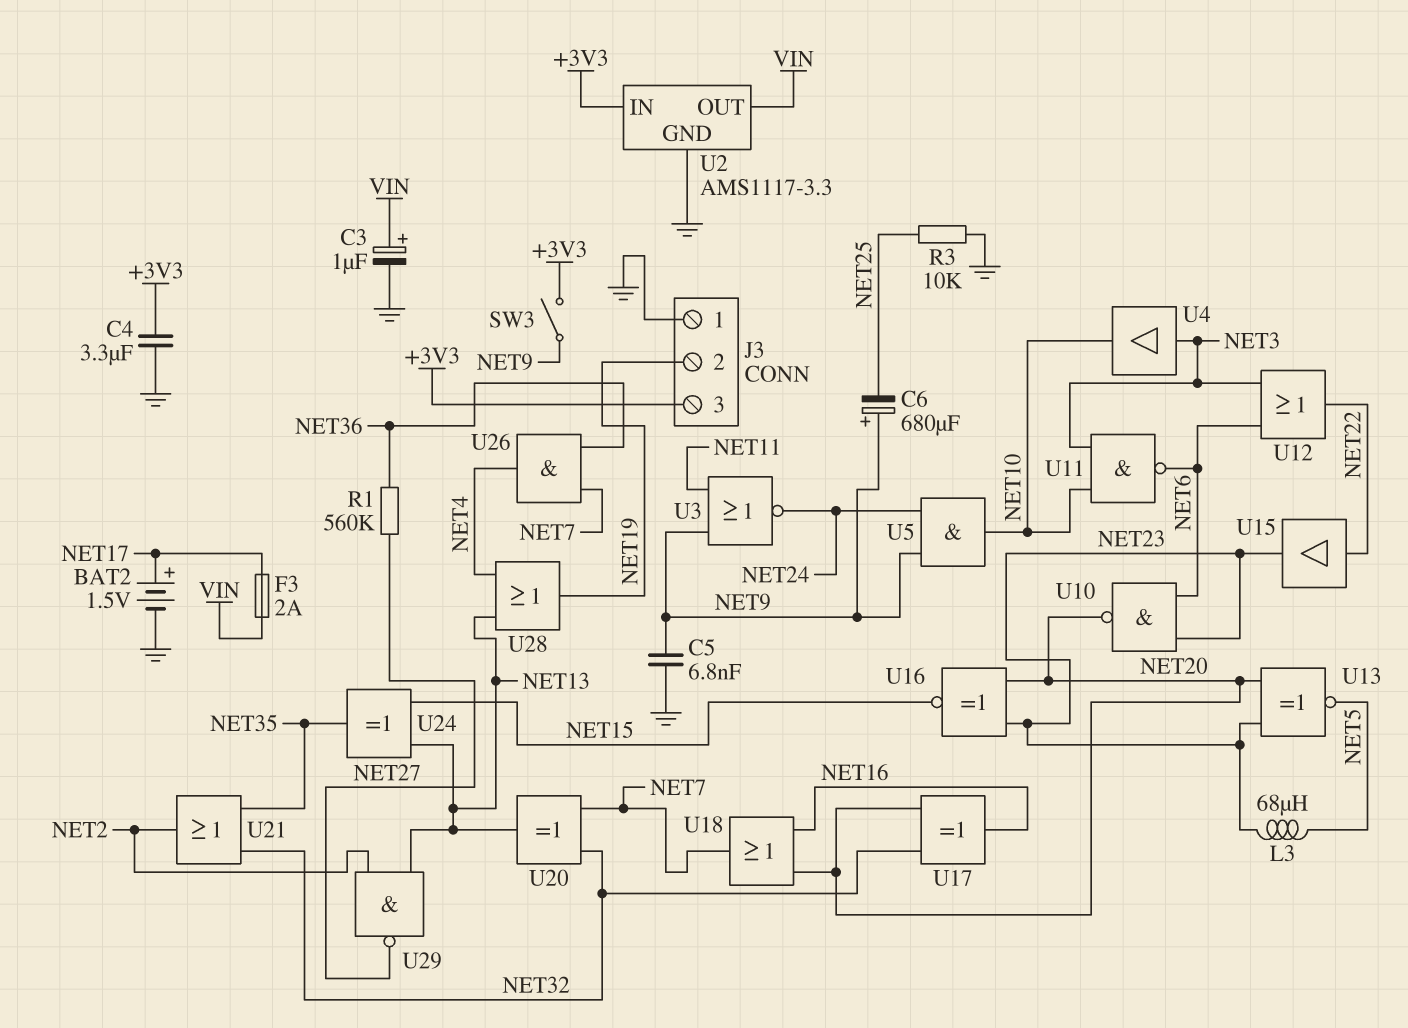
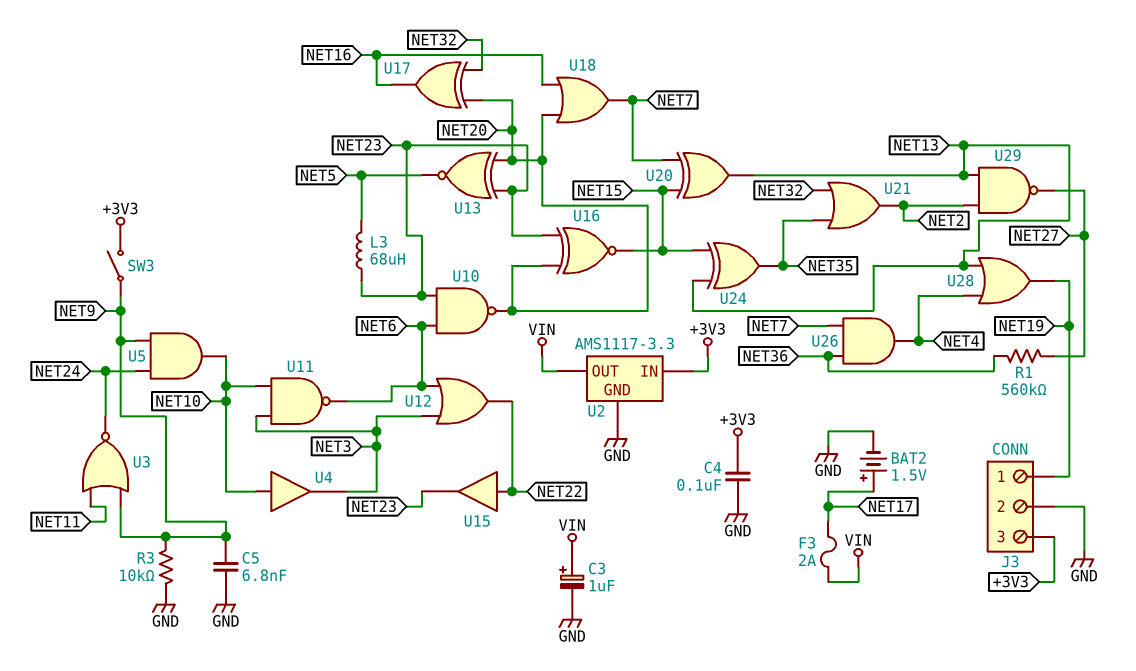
C4: 3.3uF (+3V3, GND) -> 100nF (+3V3, GND)
C6: 680uF (plus NET9, minus NET25) -> none
J3 pin 1: GND -> NET19
J3 pin 2: NET19 -> GND
R3: 10k (GND, NET25) -> 10k (GND, NET9)
U4: buffer (in NET3, out NET10) -> buffer (in NET10, out NET3)
U20: XOR (in NET7, in NET32, out NET13) -> XOR (in NET7, in NET15, out NET13)

